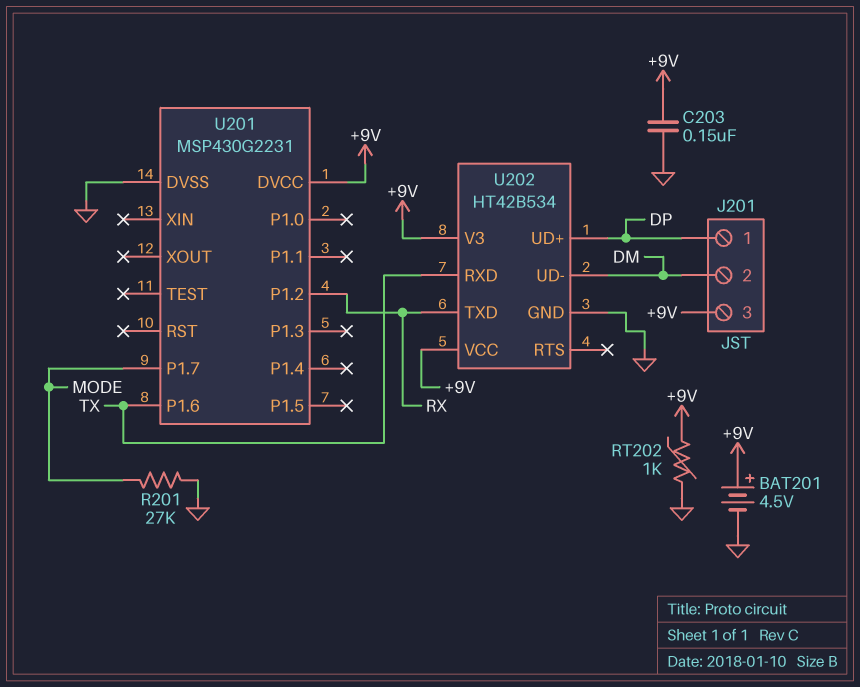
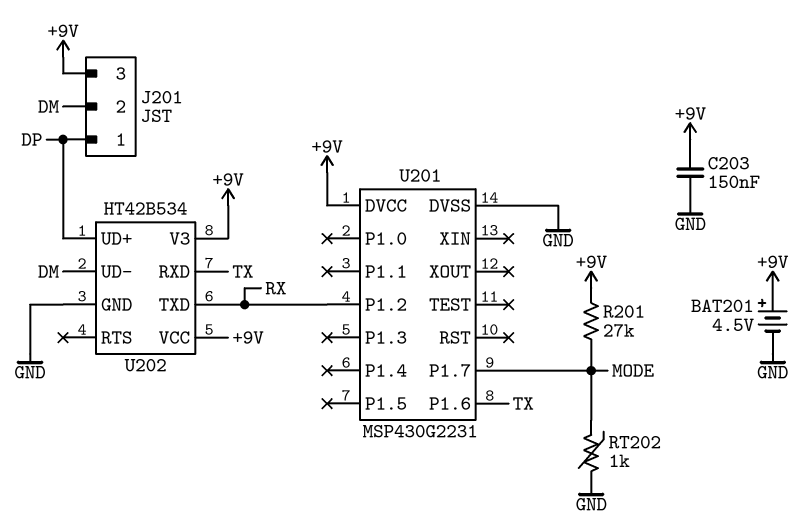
R201: 27k (GND, MODE) -> 27k (+9V, MODE)
RT202: 1k (+9V, GND) -> 1k (GND, MODE)

